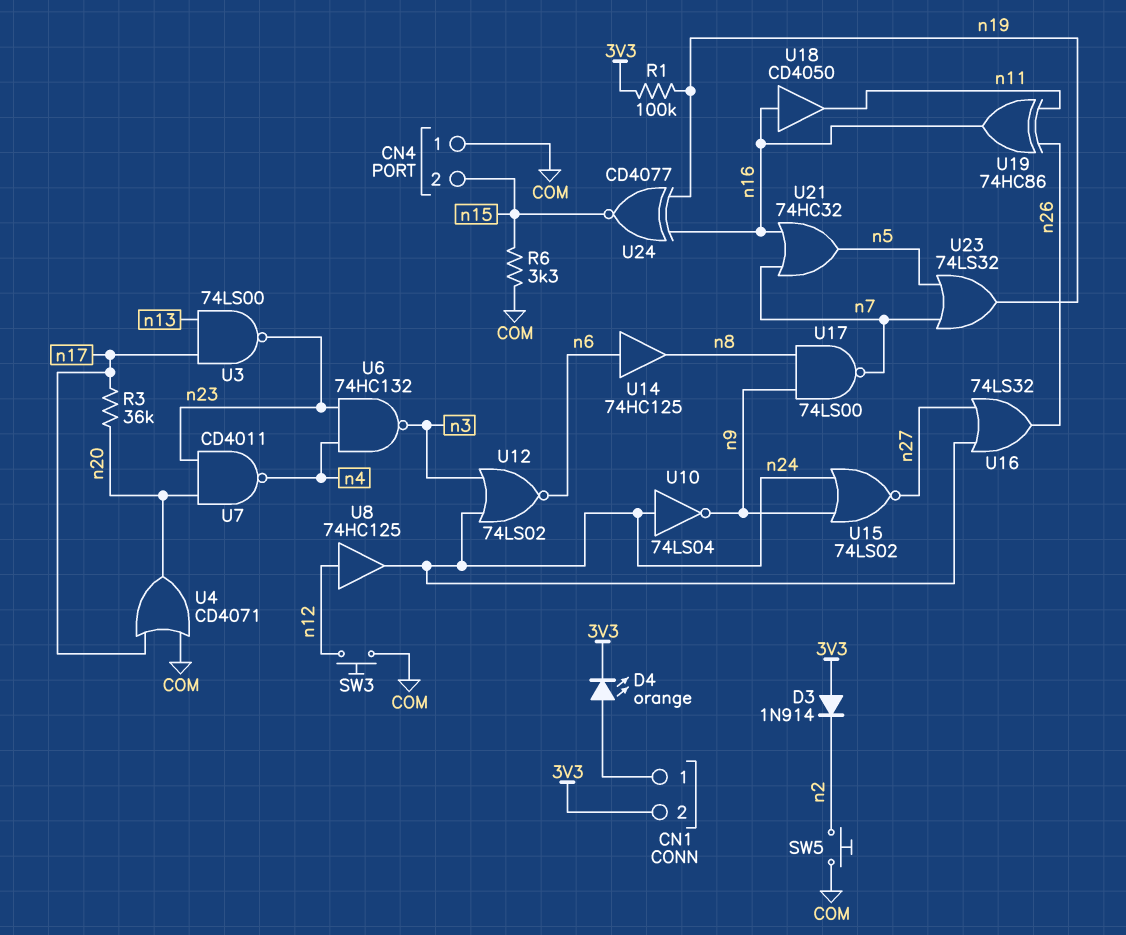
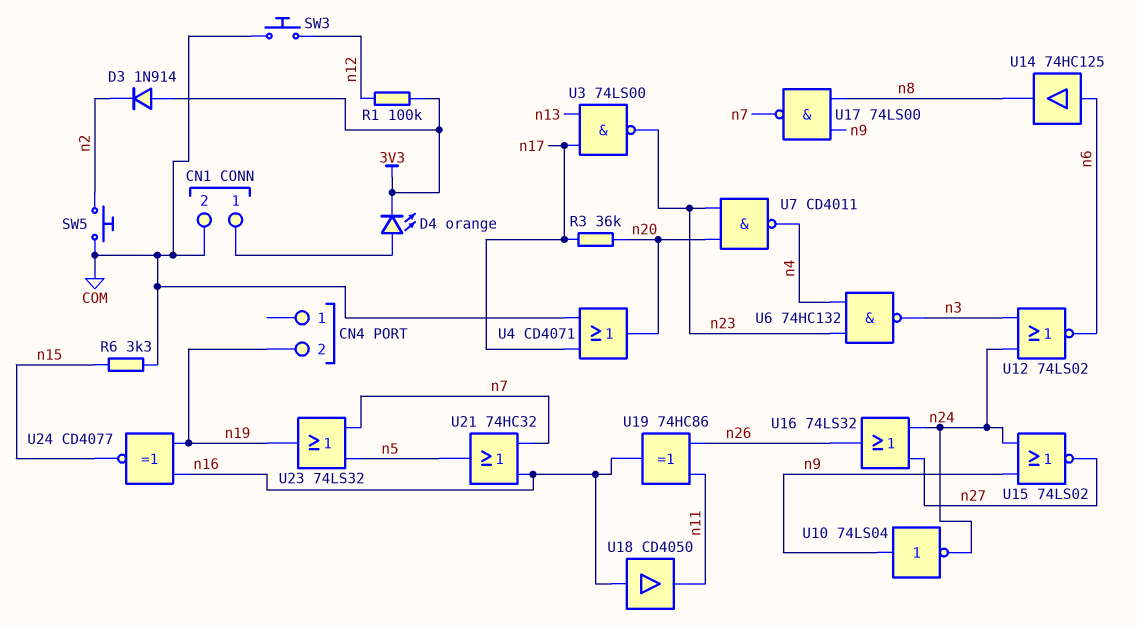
CN1 pin 2: 3V3 -> COM
CN4 pin 1: COM -> none
CN4 pin 2: n15 -> n19
R1: 100k (3V3, n19) -> 100k (3V3, n12)
U8: buffer 74HC125 (in n12, out n24) -> none
U10: NOT 74LS04 (in n24, out n9) -> NOT 74LS04 (in n9, out n24)

